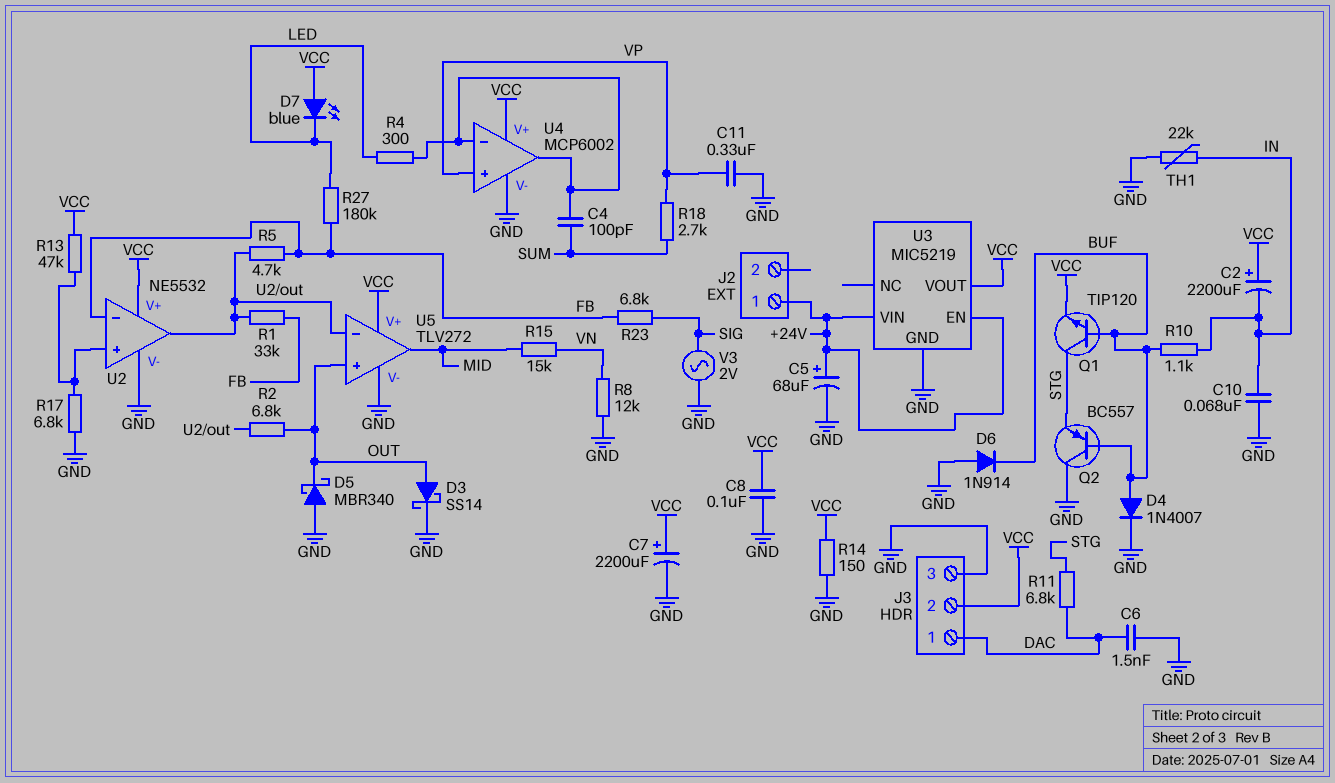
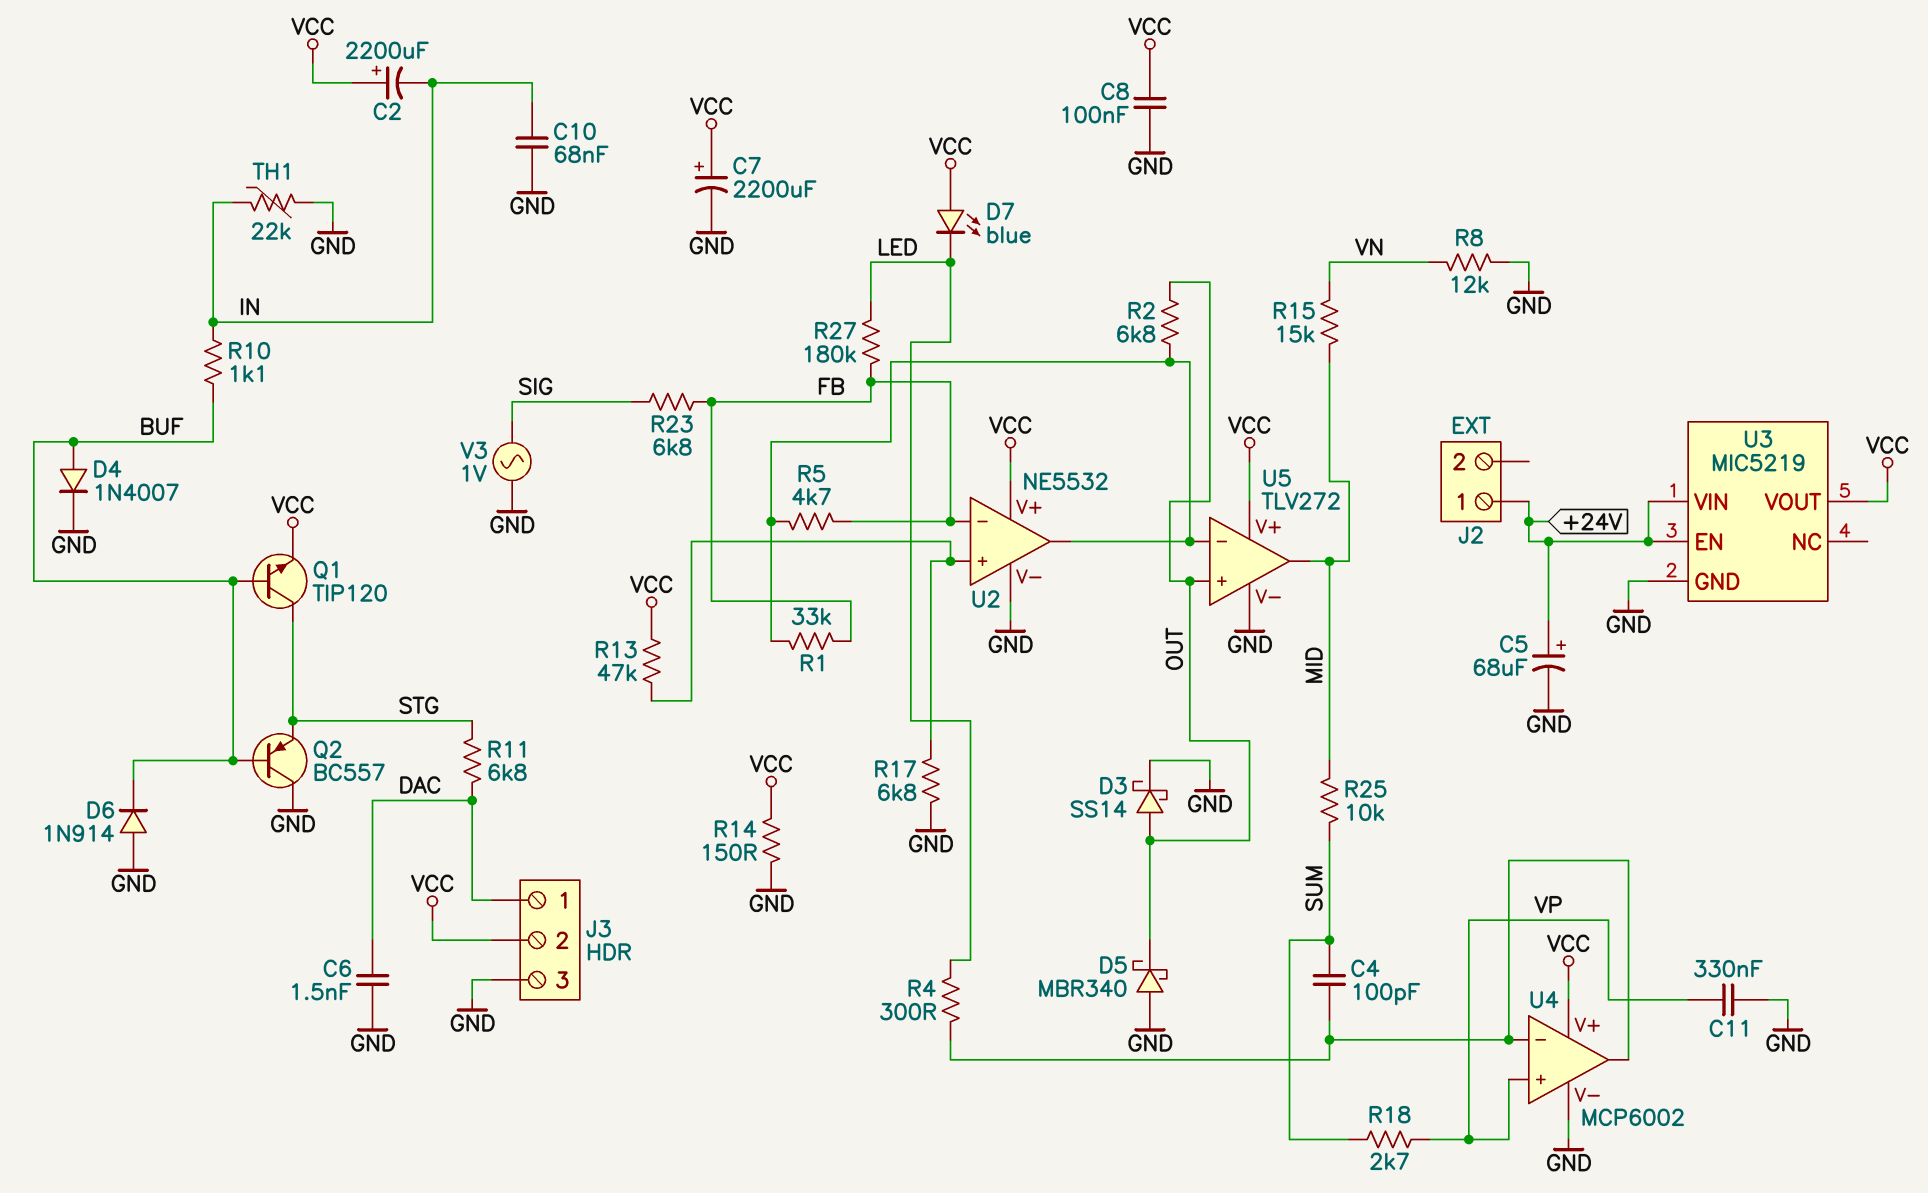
R25: none -> 10k (MID, SUM)
V3: AC 2V (GND, SIG) -> AC 1V (GND, SIG)

